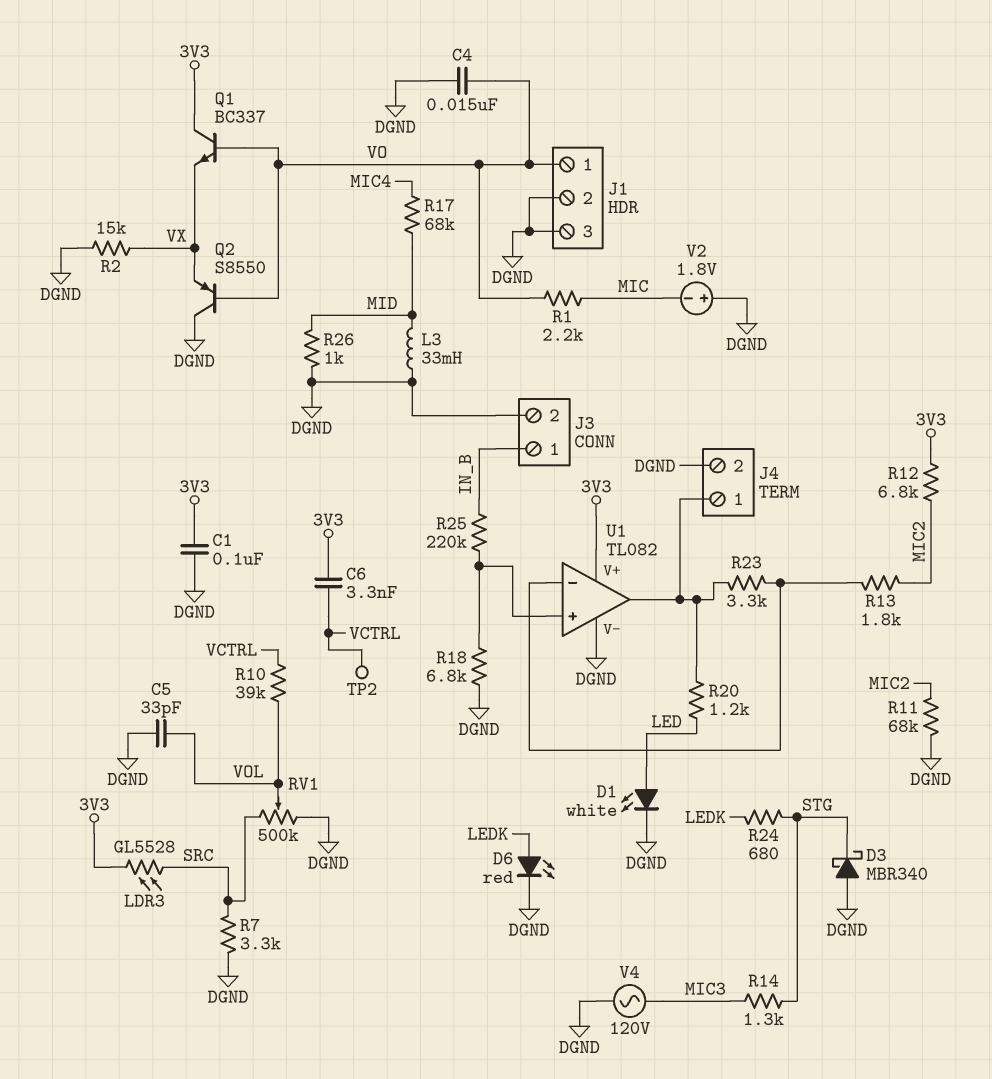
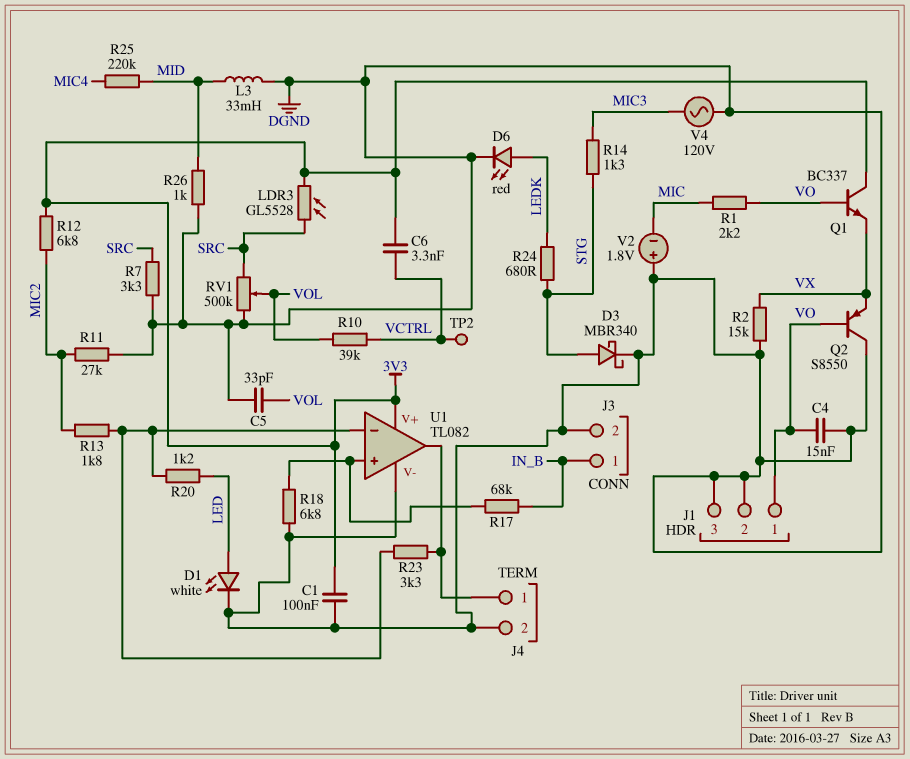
D3: schottky MBR340 (A DGND, K STG) -> schottky MBR340 (A STG, K DGND)
R11: 68k (DGND, MIC2) -> 27k (DGND, MIC2)
R17: 68k (MIC4, MID) -> 68k (IN_B, U1/in+)
R20: 1.2k (J4/1, LED) -> 1.2k (LED, U1/in-)
R25: 220k (IN_B, U1/in+) -> 220k (MIC4, MID)

